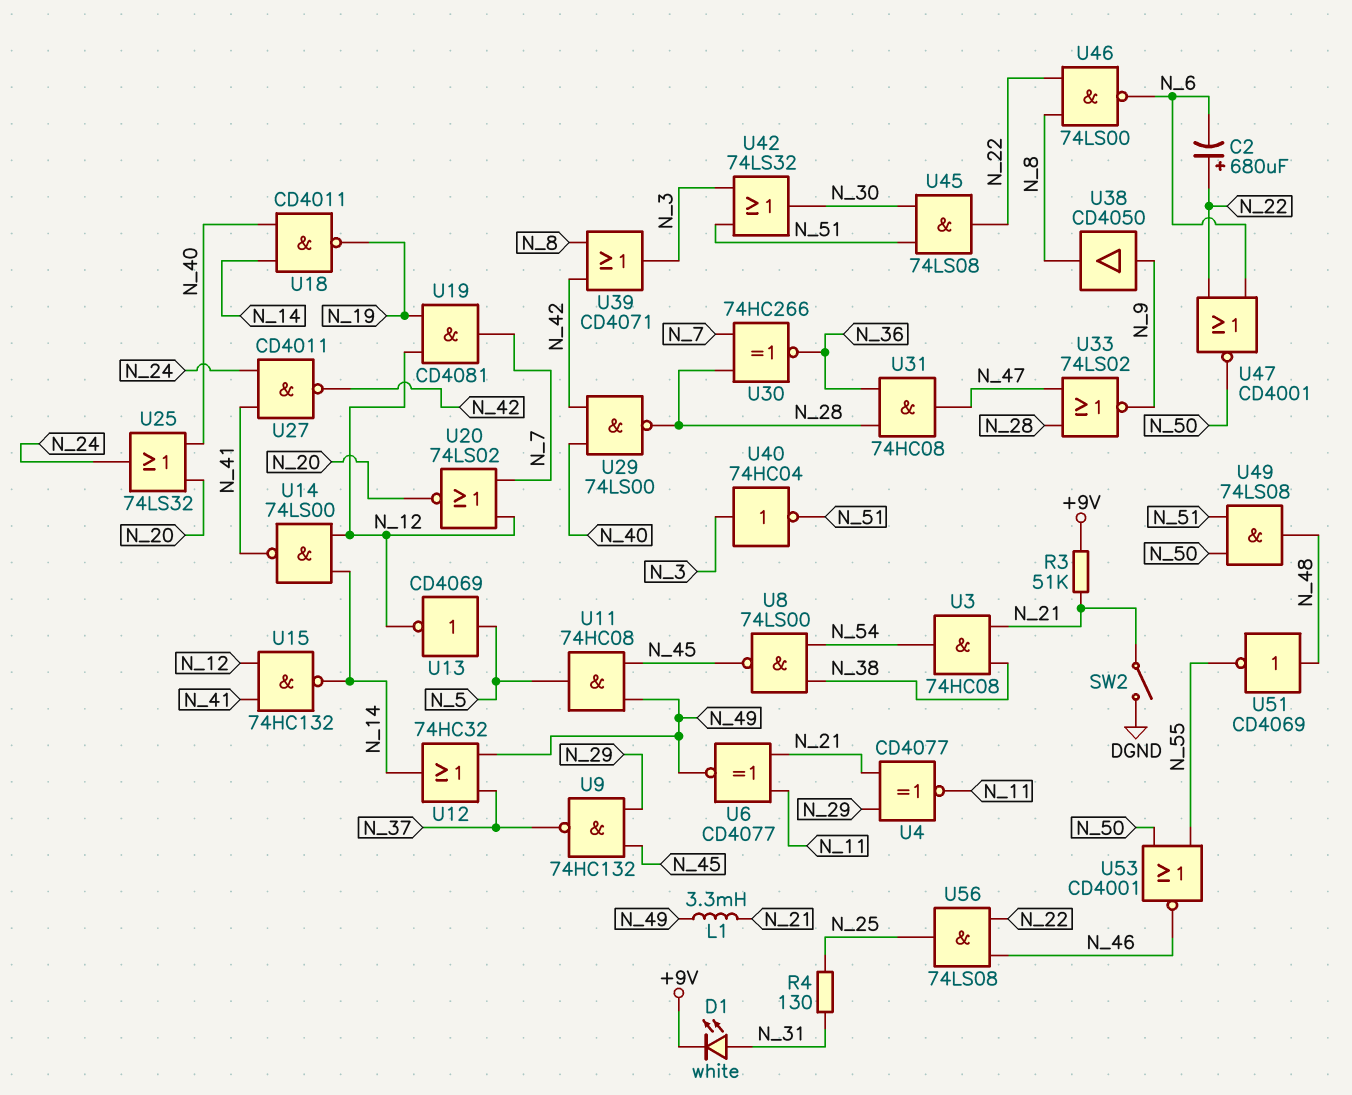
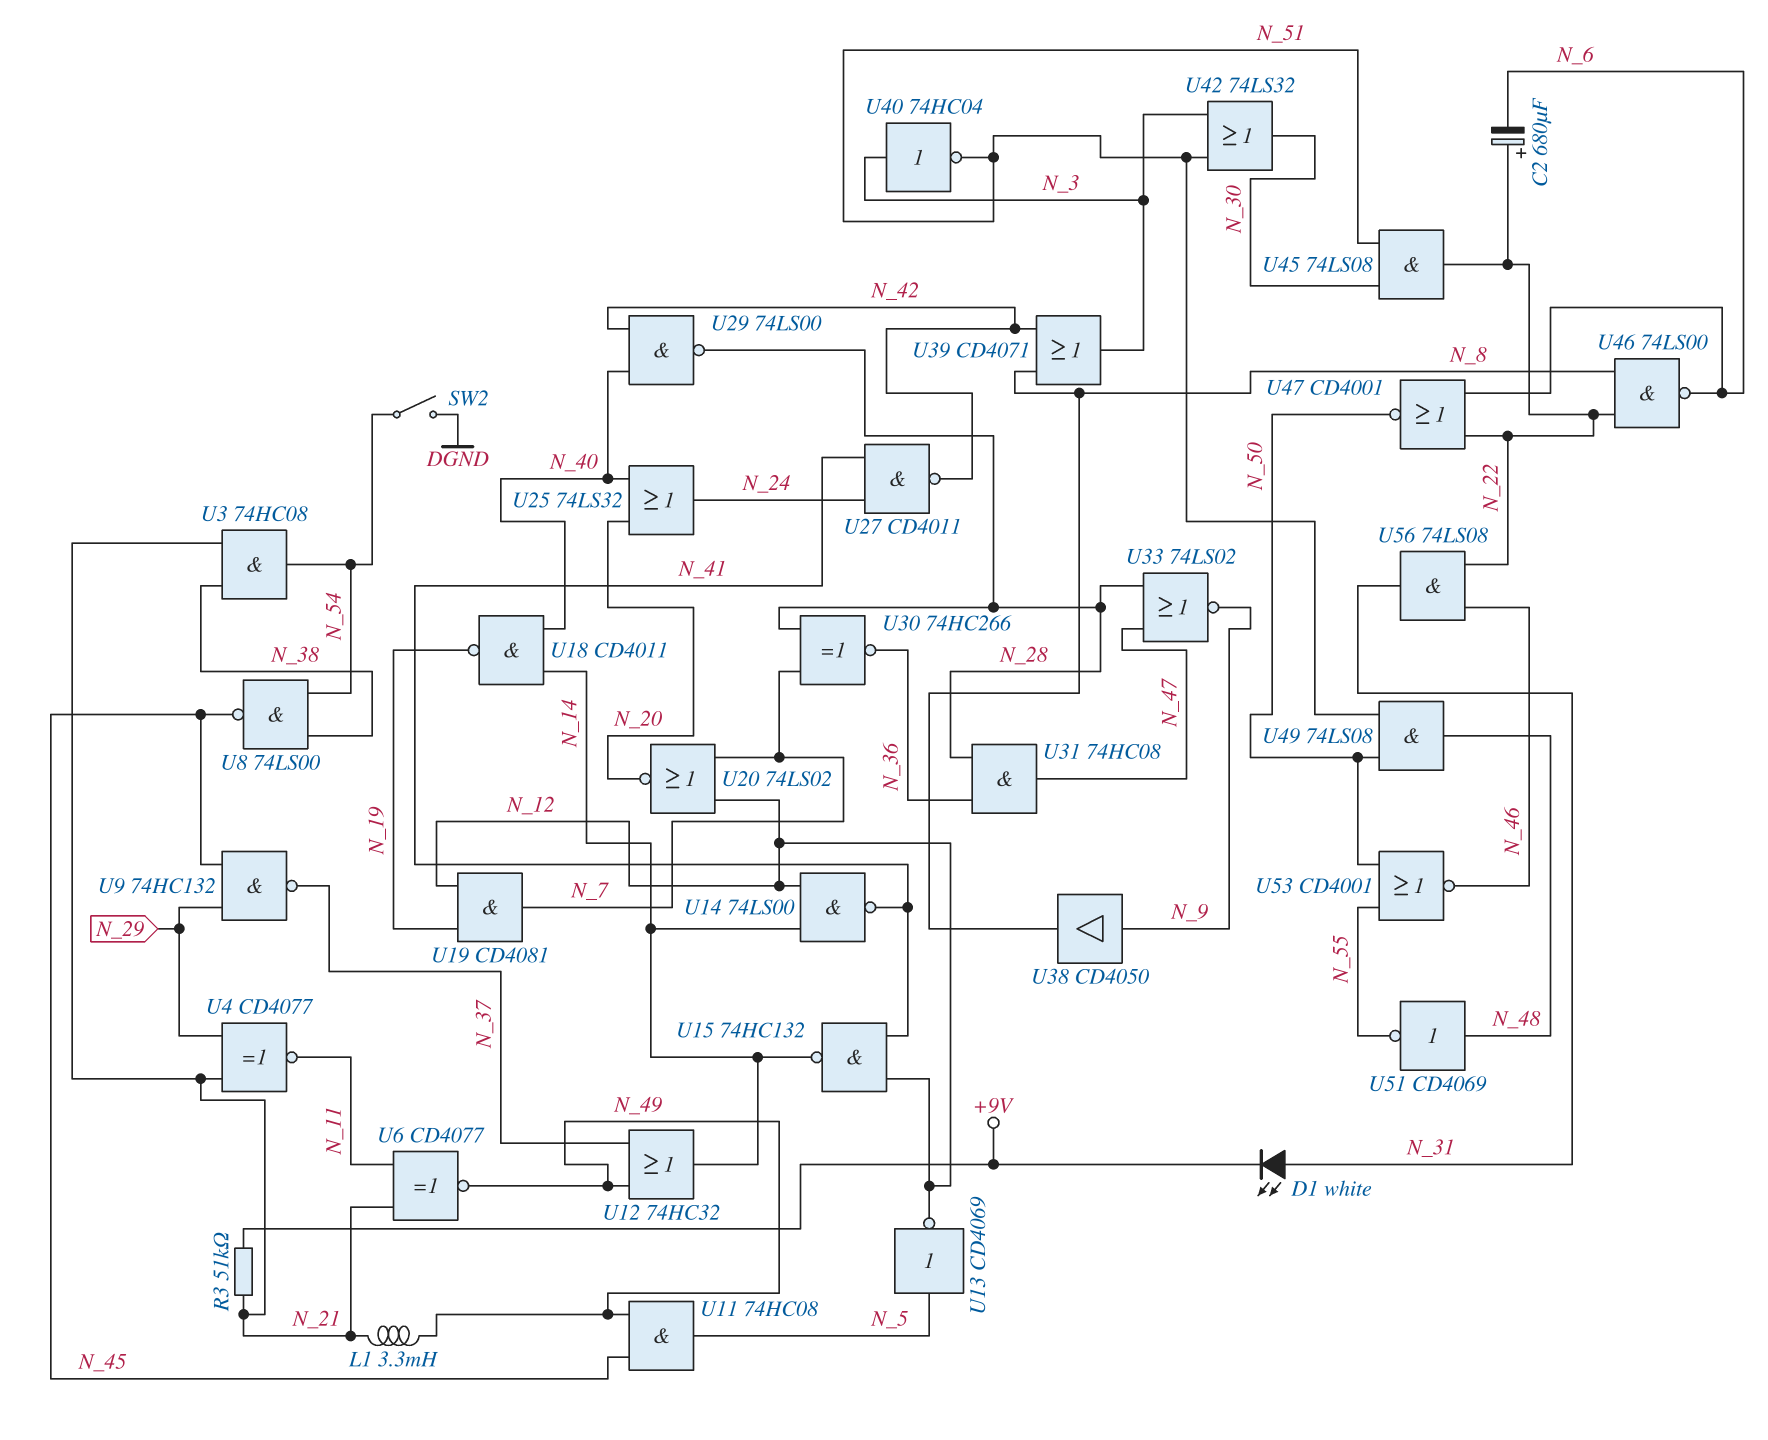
R4: 130 (N_25, N_31) -> none
SW2: switch (DGND, N_21) -> switch (DGND, N_54)
U56: AND 74LS08 (in N_22, in N_46, out N_25) -> AND 74LS08 (in N_22, in N_46, out N_31)

